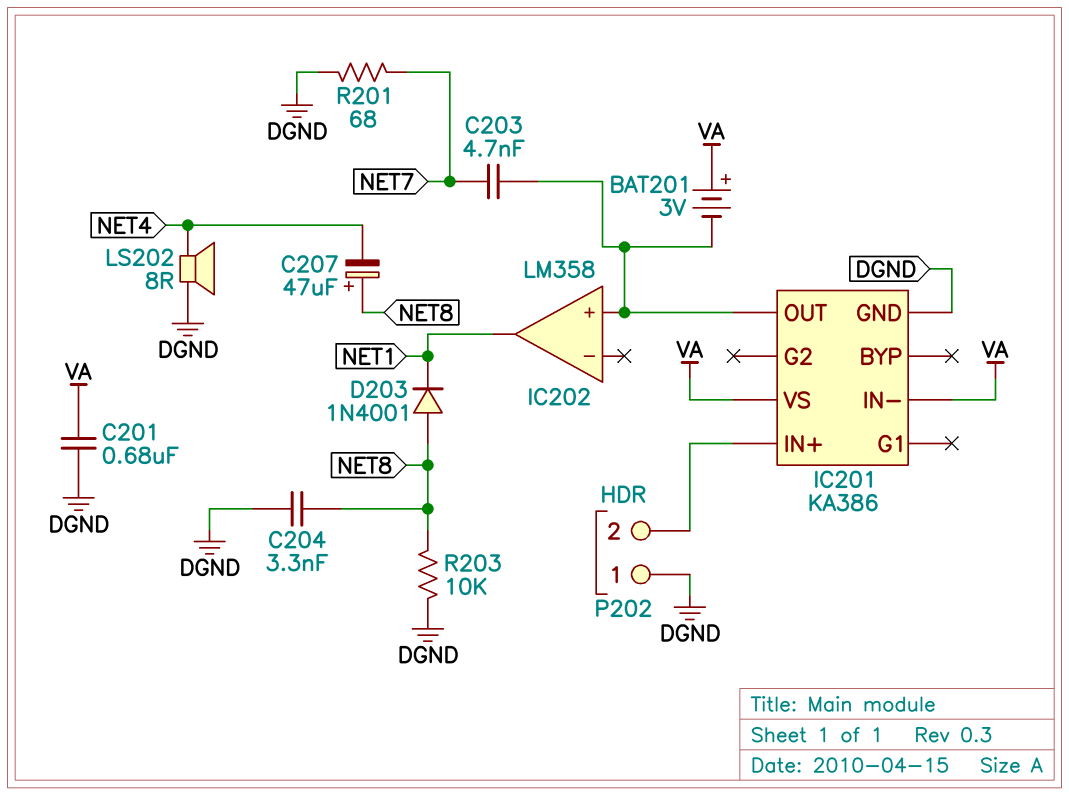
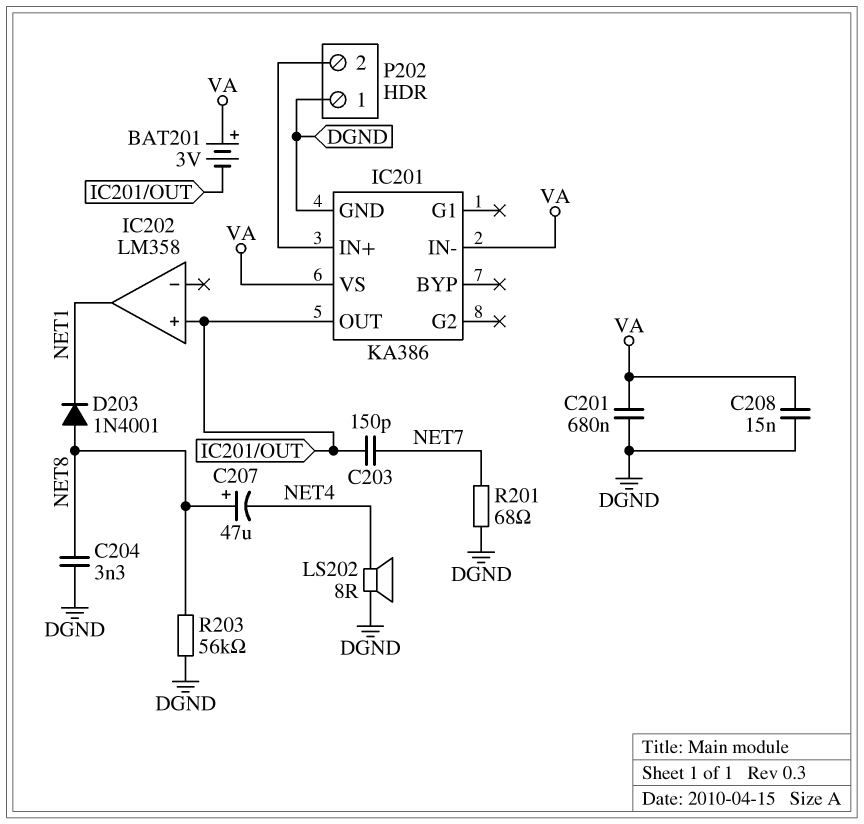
C203: 4.7nF (IC201/OUT, NET7) -> 150pF (IC201/OUT, NET7)
C208: none -> 15nF (DGND, VA)
R203: 10k (DGND, NET8) -> 56k (DGND, NET8)

